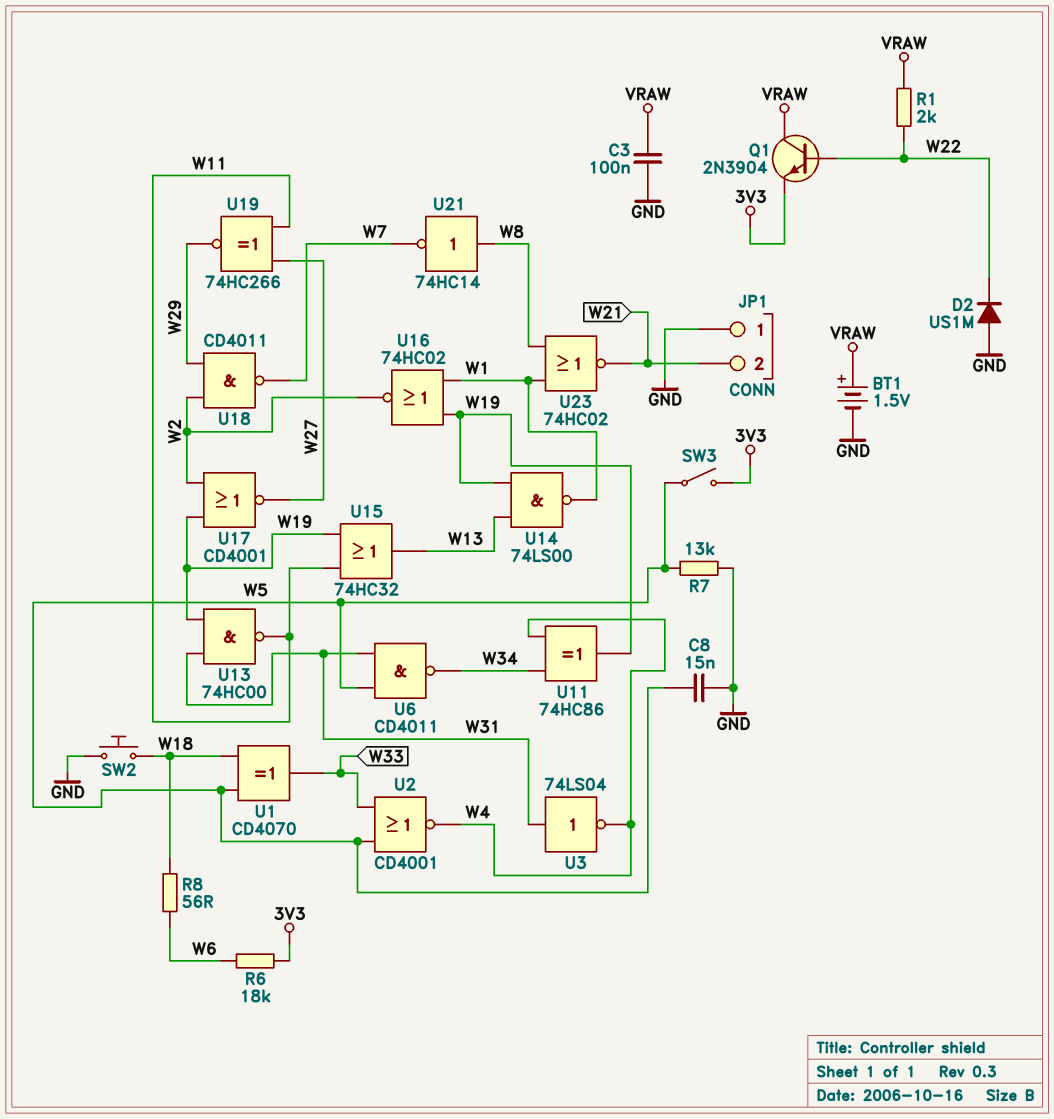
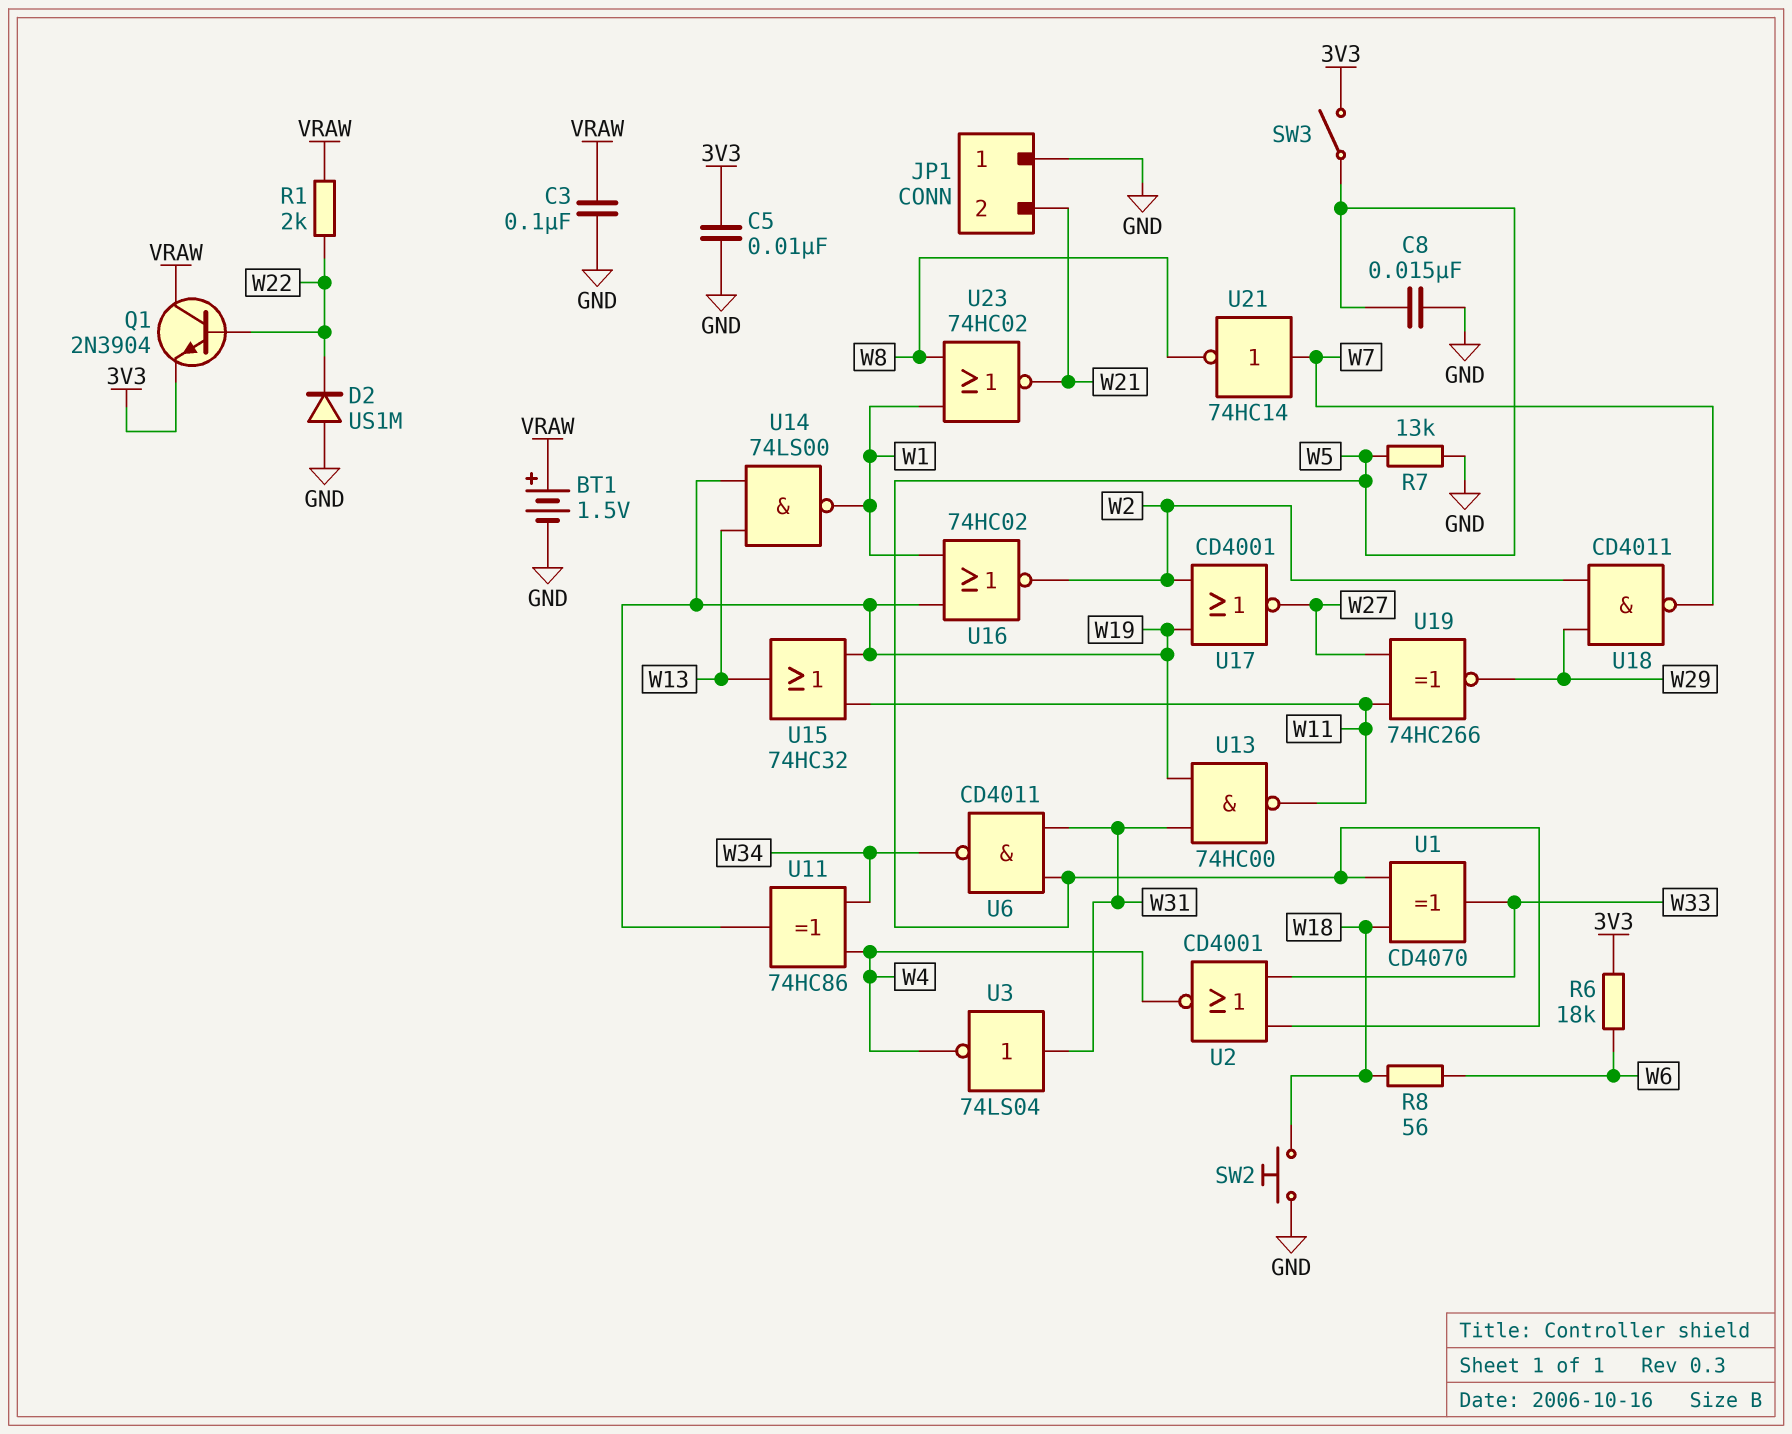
C5: none -> 10nF (3V3, GND)
U21: NOT 74HC14 (in W8, out W7) -> NOT 74HC14 (in W7, out W8)

